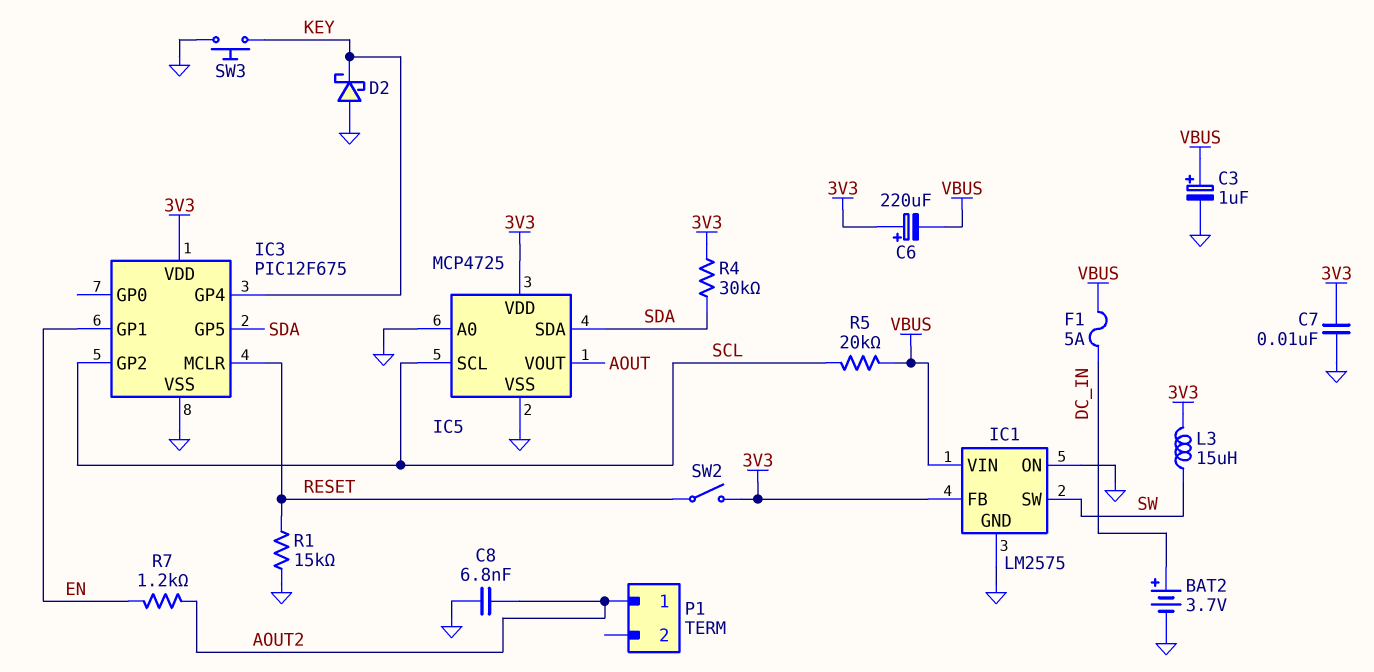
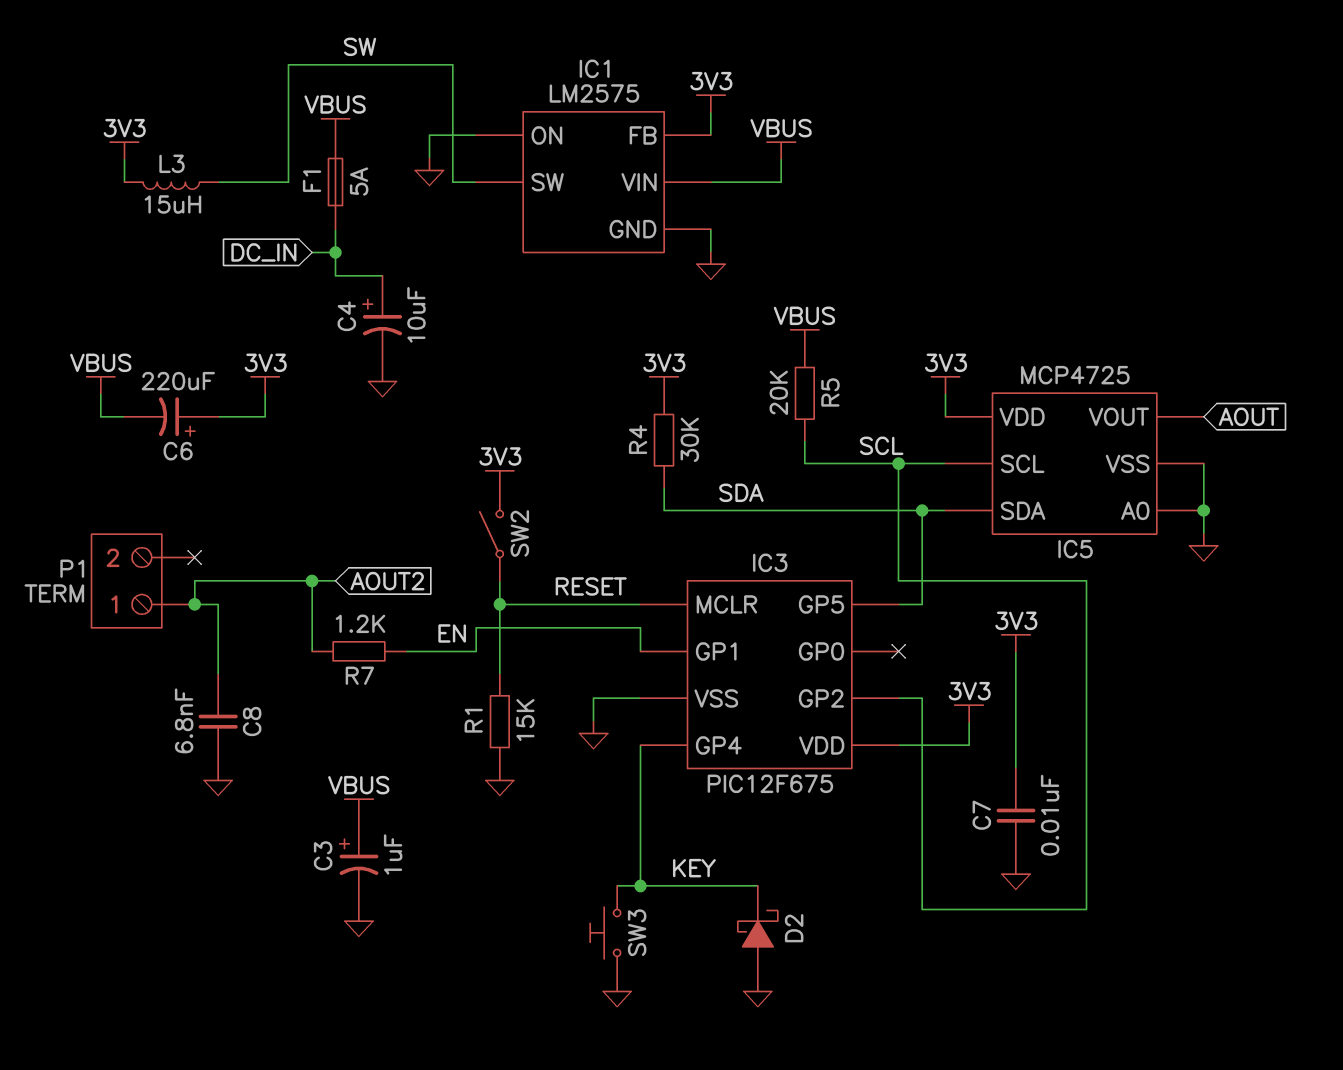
BAT2: 3.7V (plus DC_IN, minus GND) -> none
C4: none -> 10uF (plus DC_IN, minus GND)

